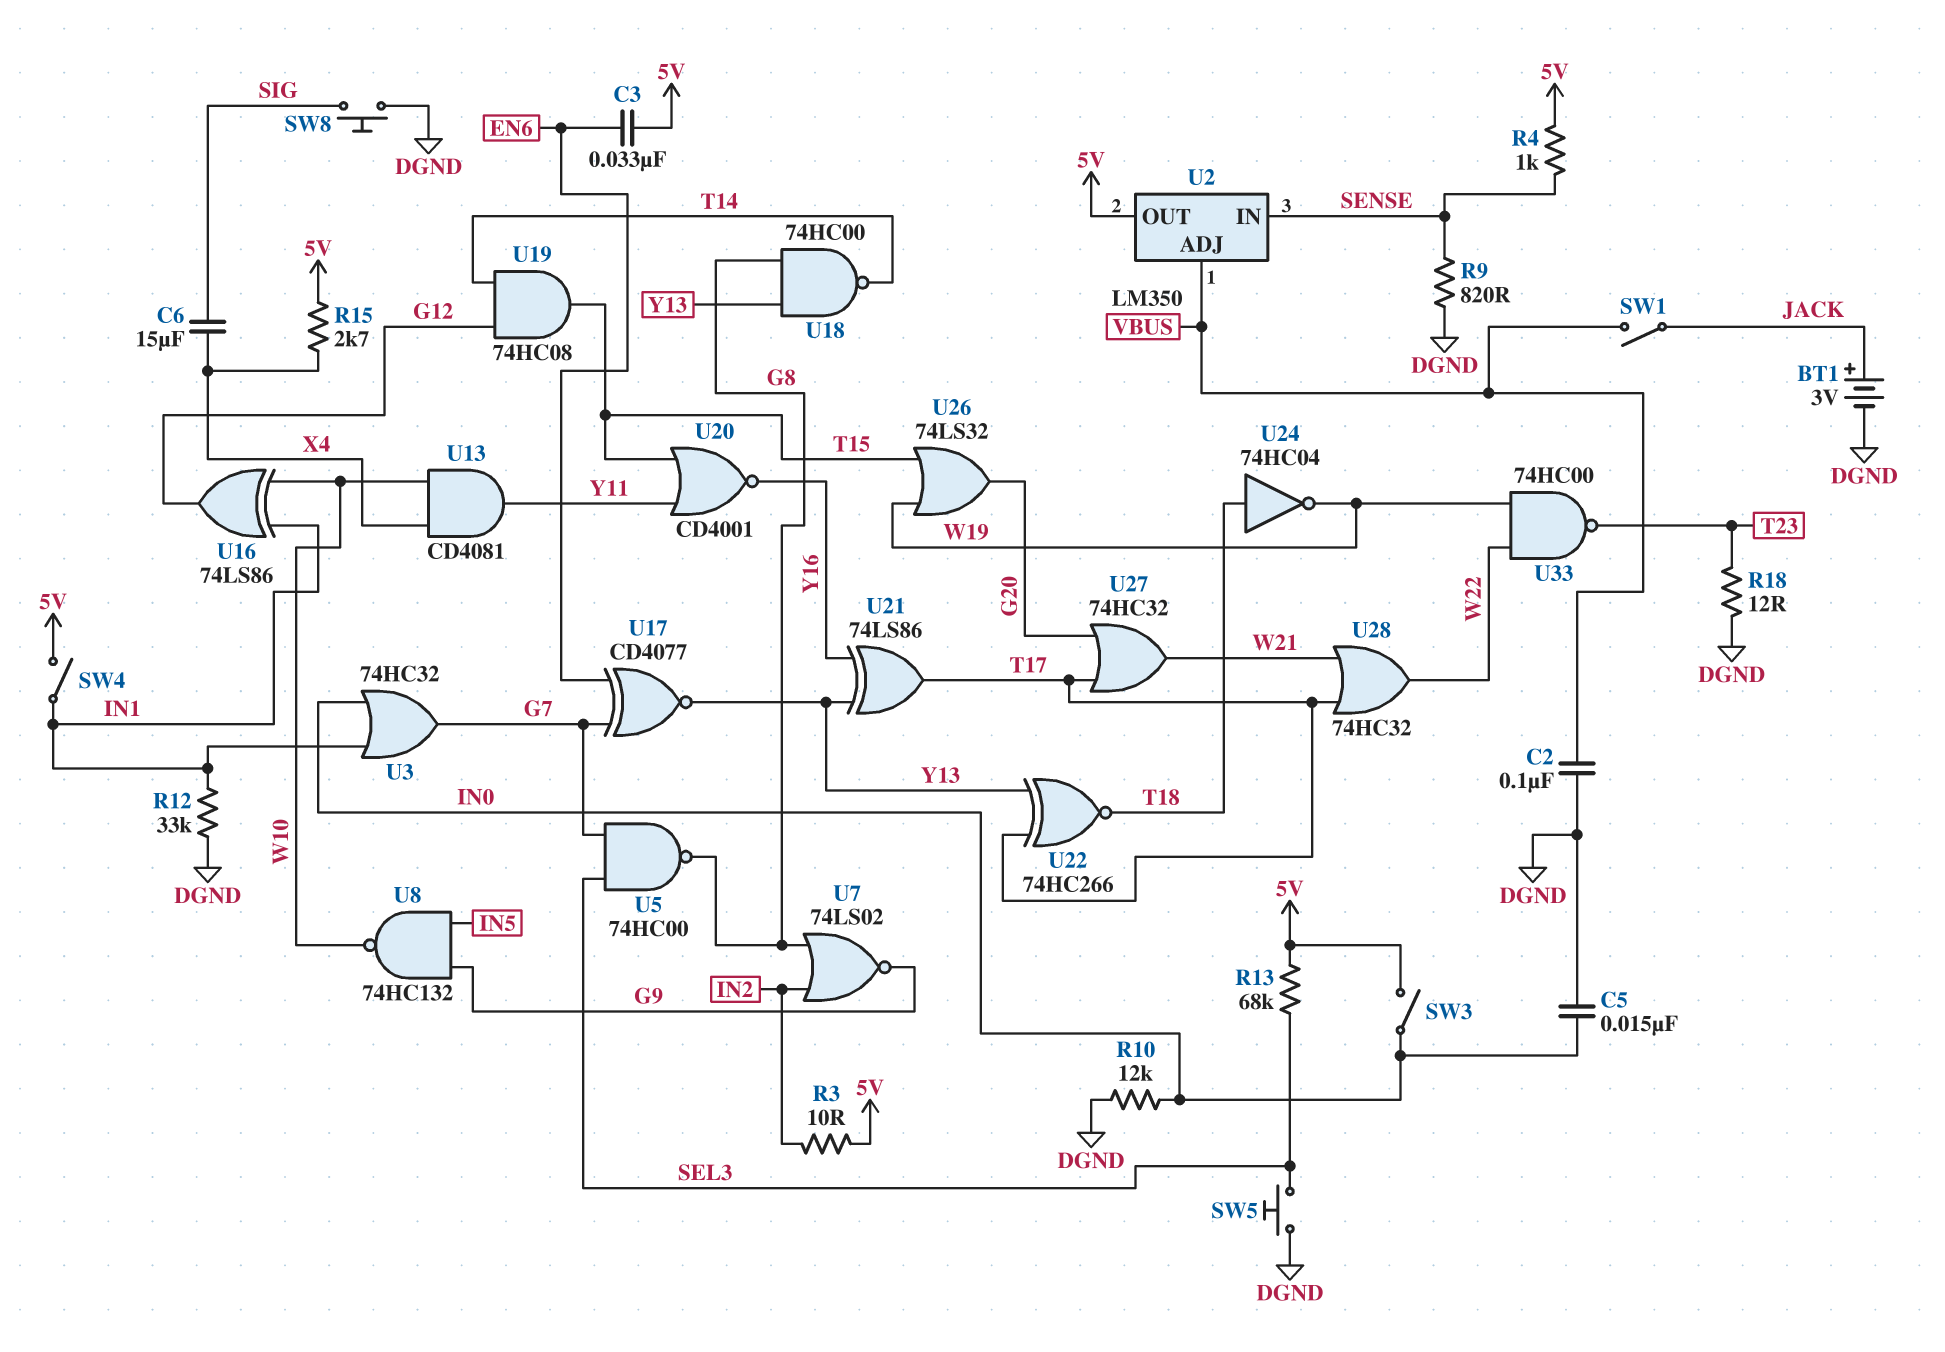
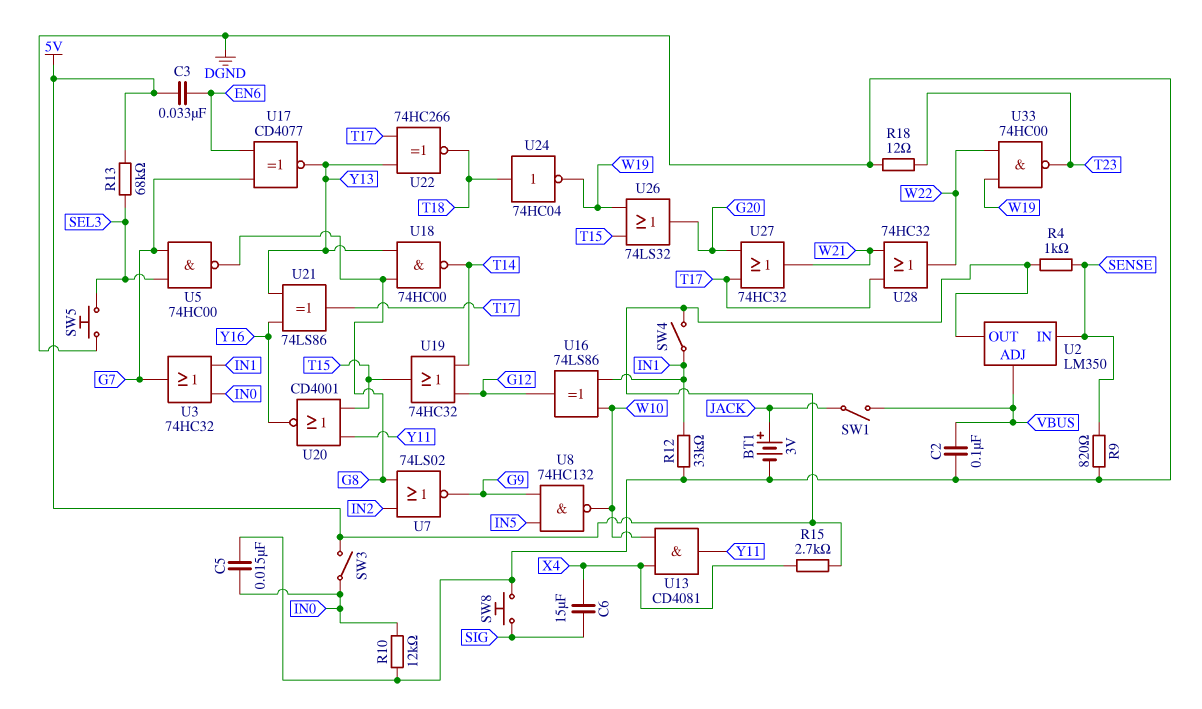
R3: 10 (5V, IN2) -> none
U19: AND 74HC08 (in G12, in T14, out T15) -> OR 74HC32 (in G12, in T14, out T15)

